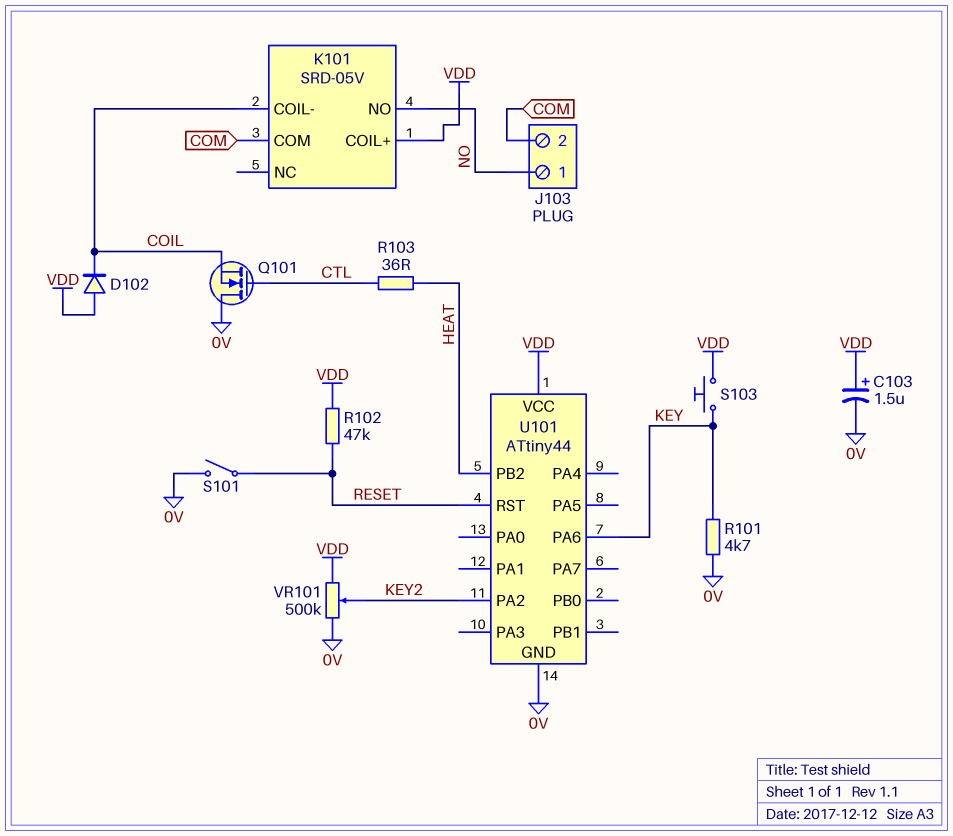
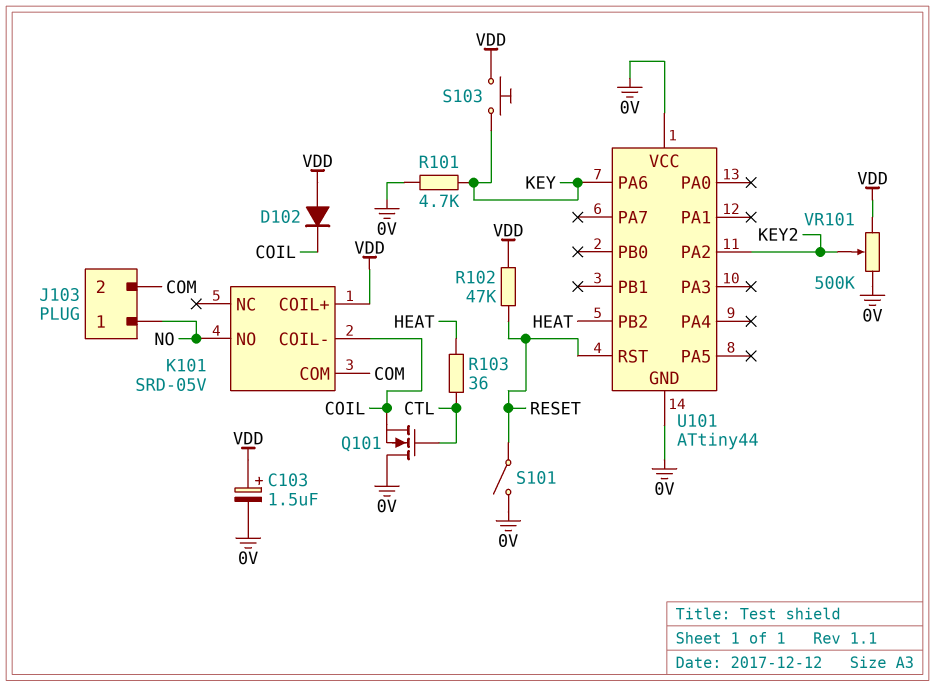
U101 pin VCC: VDD -> 0V

